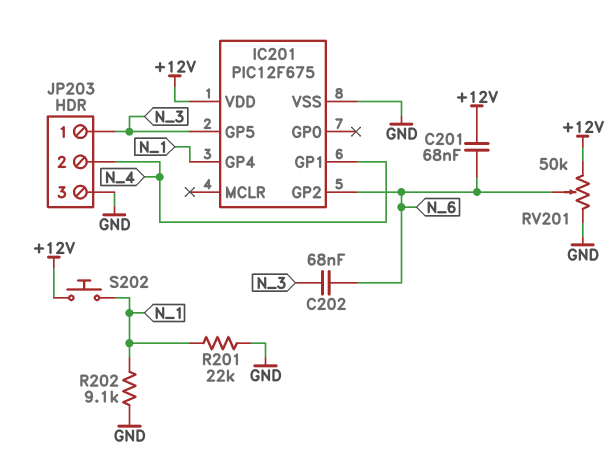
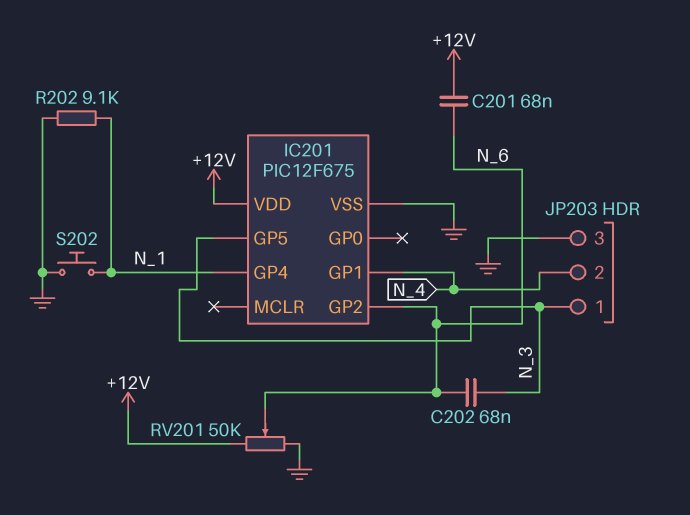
R201: 22k (GND, N_1) -> none
S202: button (+12V, N_1) -> button (GND, N_1)

